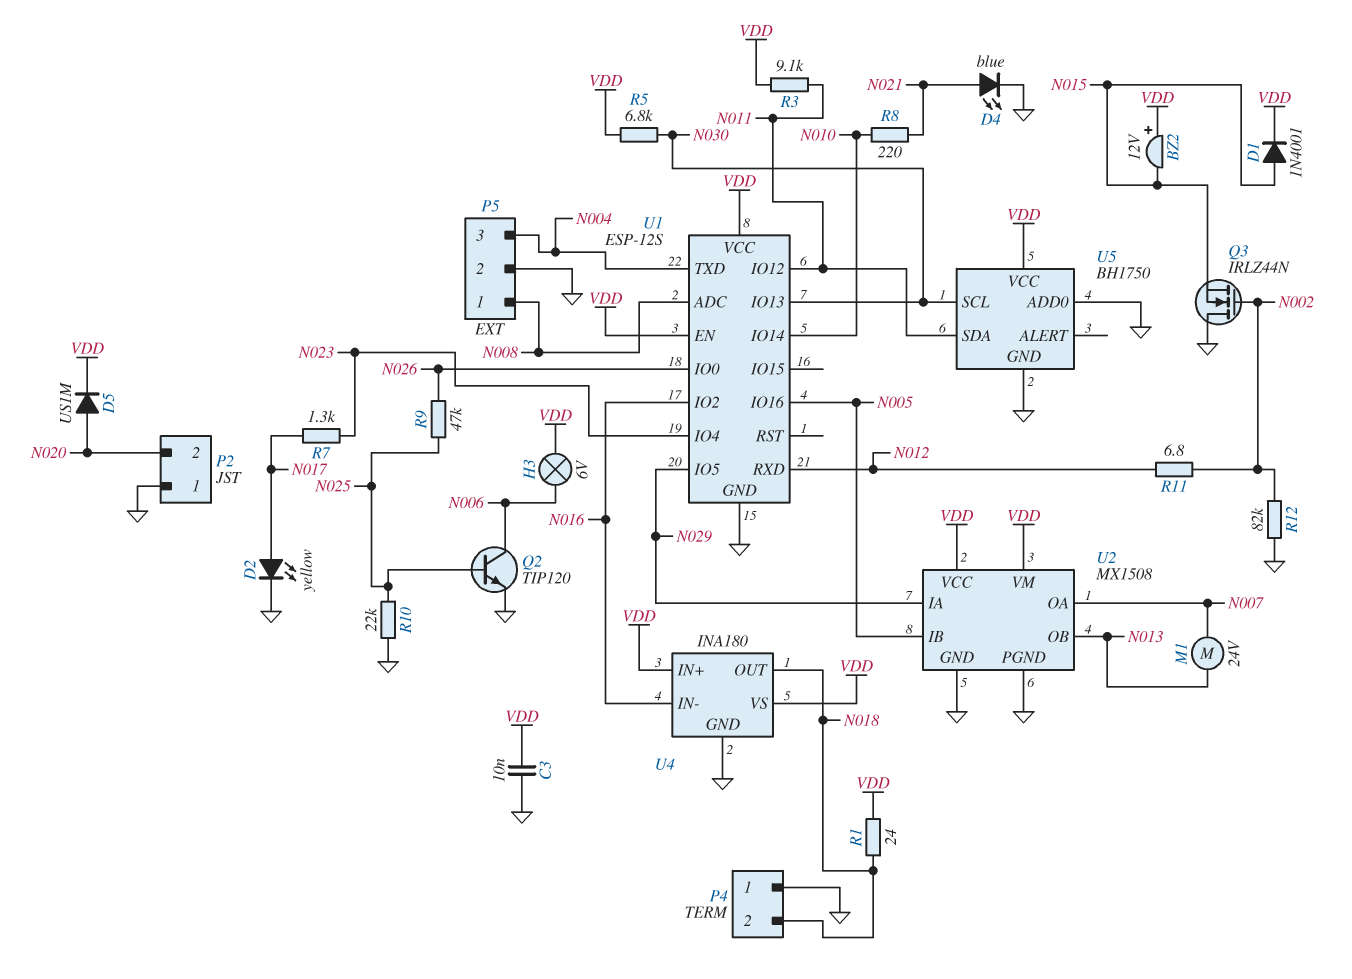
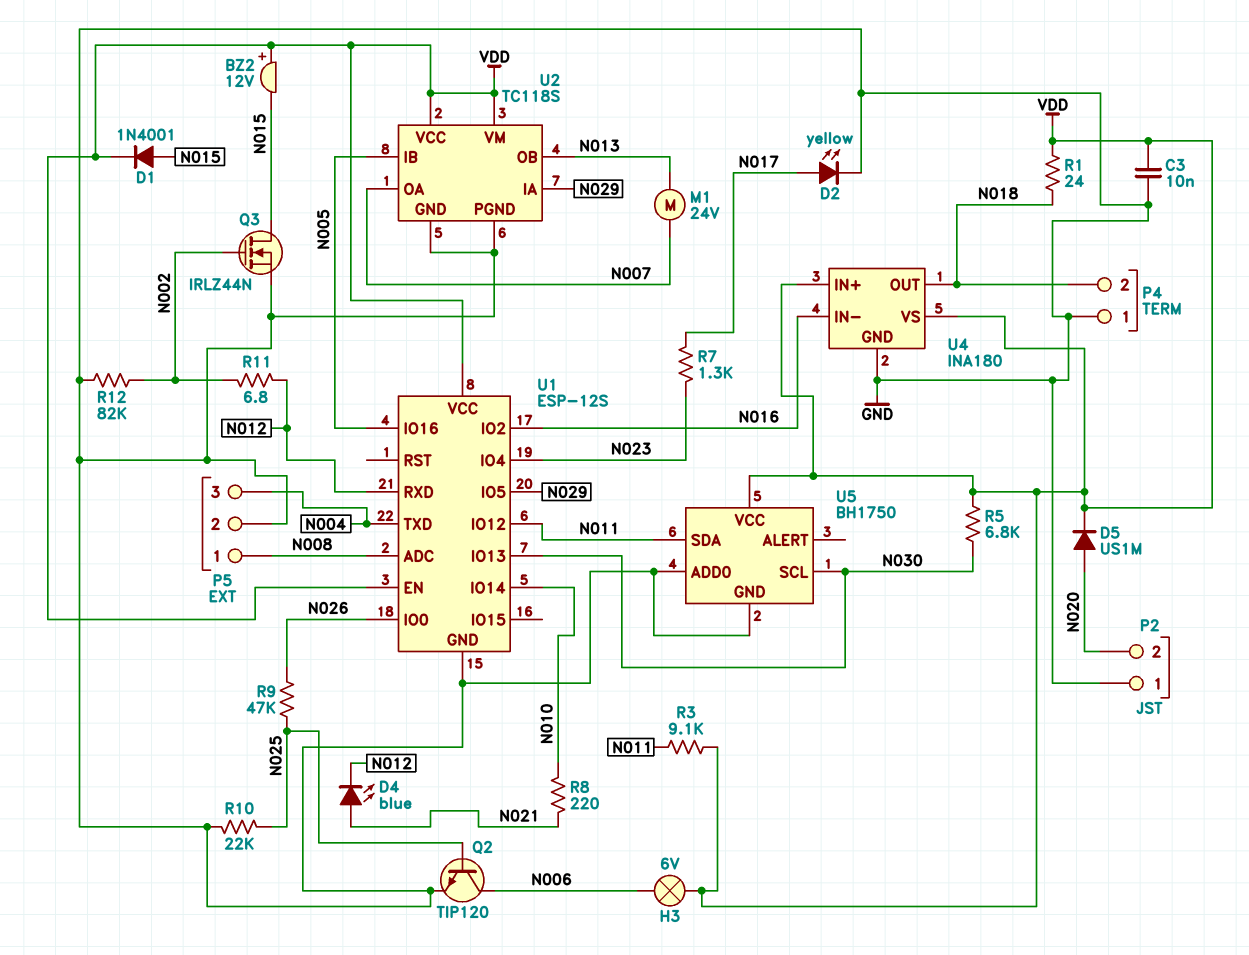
D4: LED blue (A N021, K GND) -> LED blue (A N021, K N012)
Q3: NMOS IRLZ44N (G N002, D GND, S N015) -> NMOS IRLZ44N (G N002, D N015, S GND)
U2: MX1508 -> TC118S

